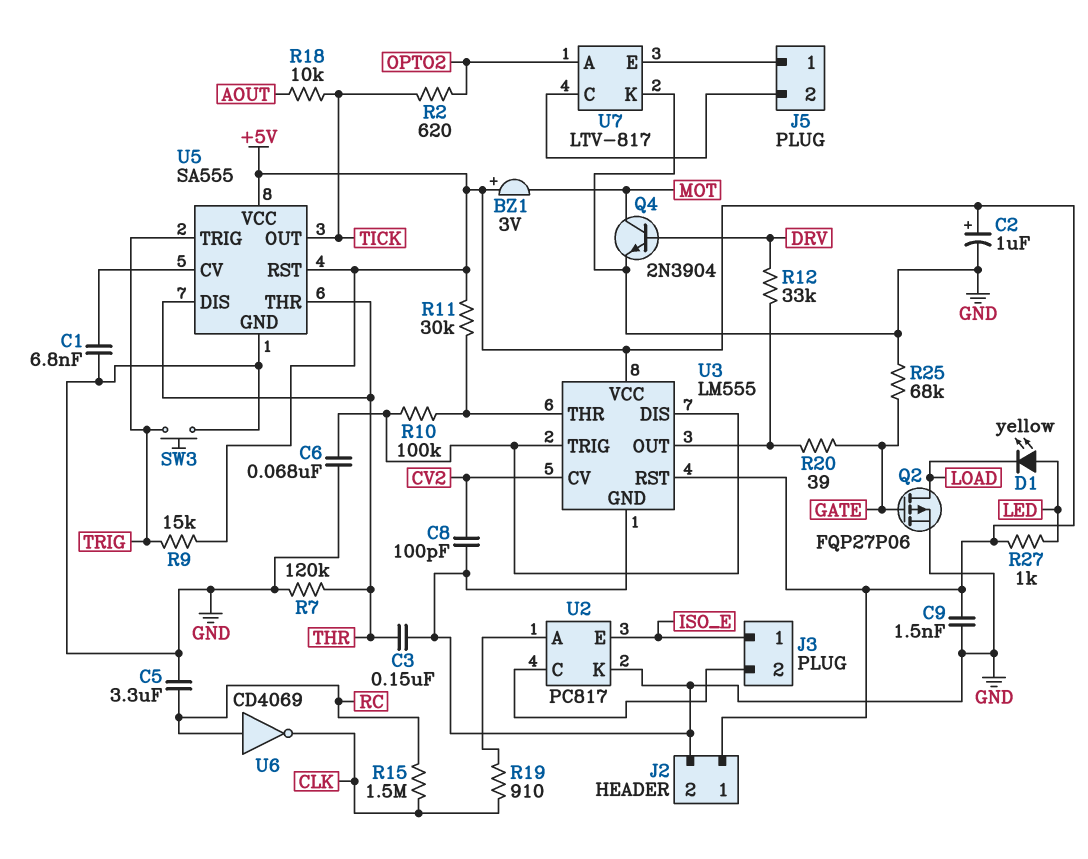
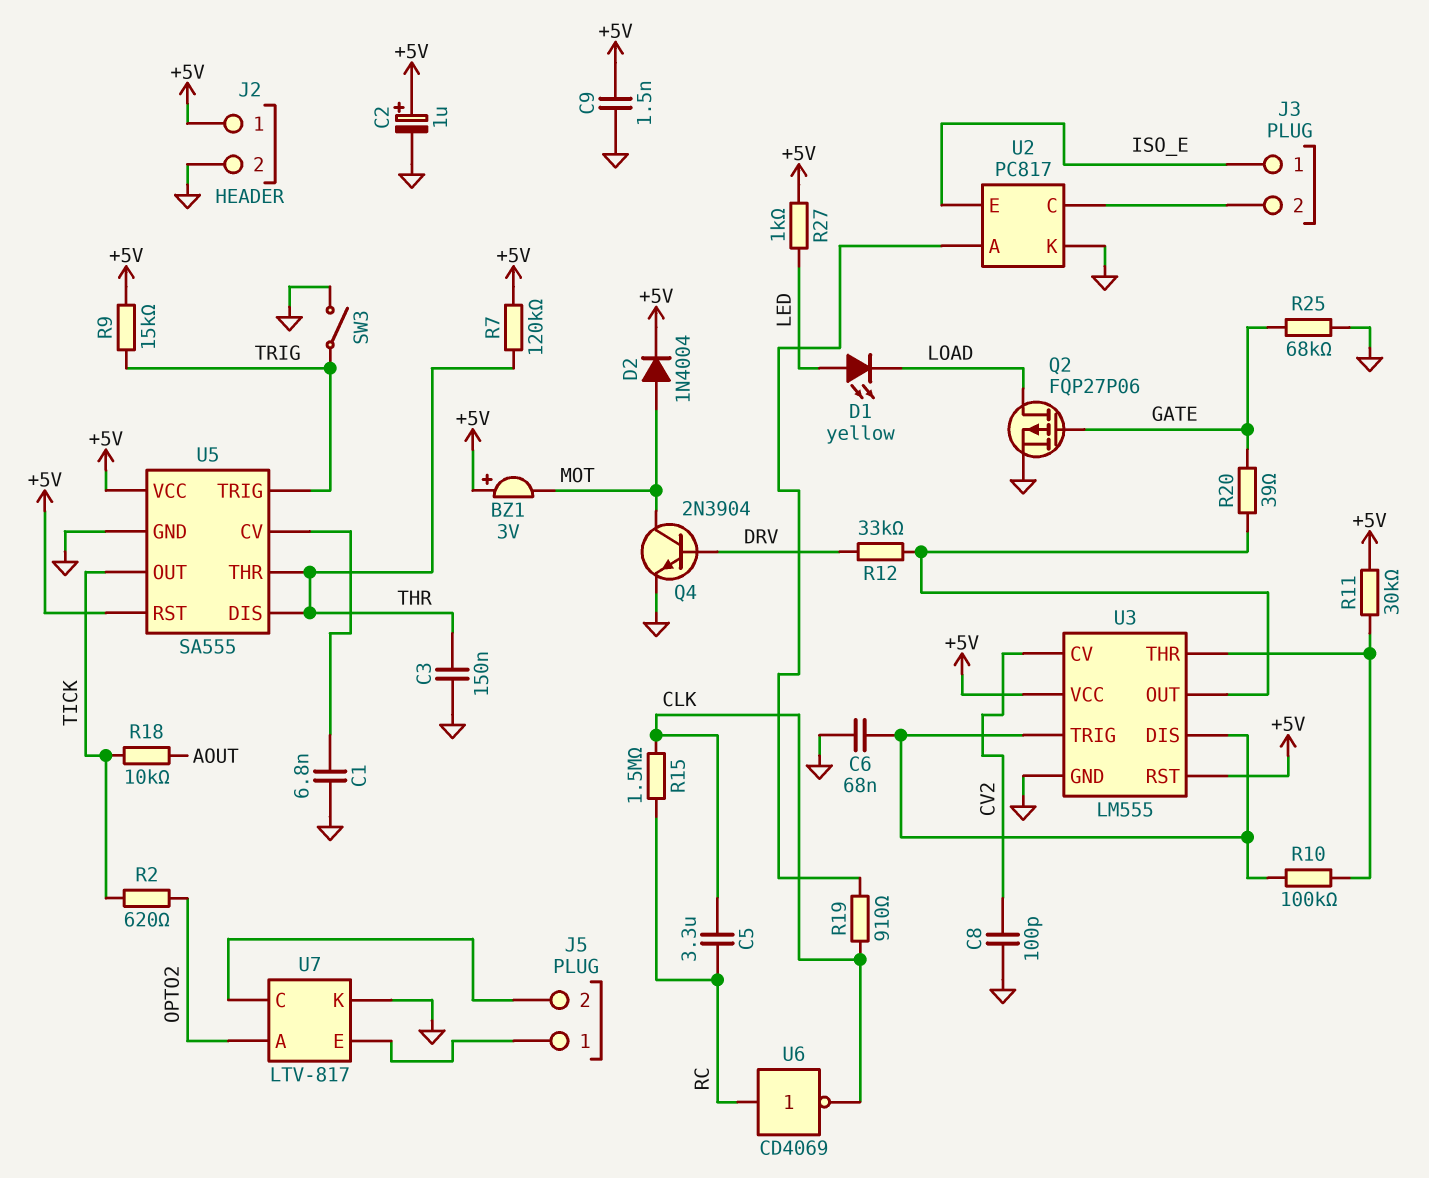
C5: 3.3uF (GND, RC) -> 3.3uF (CLK, RC)
D2: none -> diode 1N4004 (A MOT, K +5V)
R7: 120k (GND, THR) -> 120k (+5V, THR)
SW3: button (GND, TRIG) -> switch (GND, TRIG)

